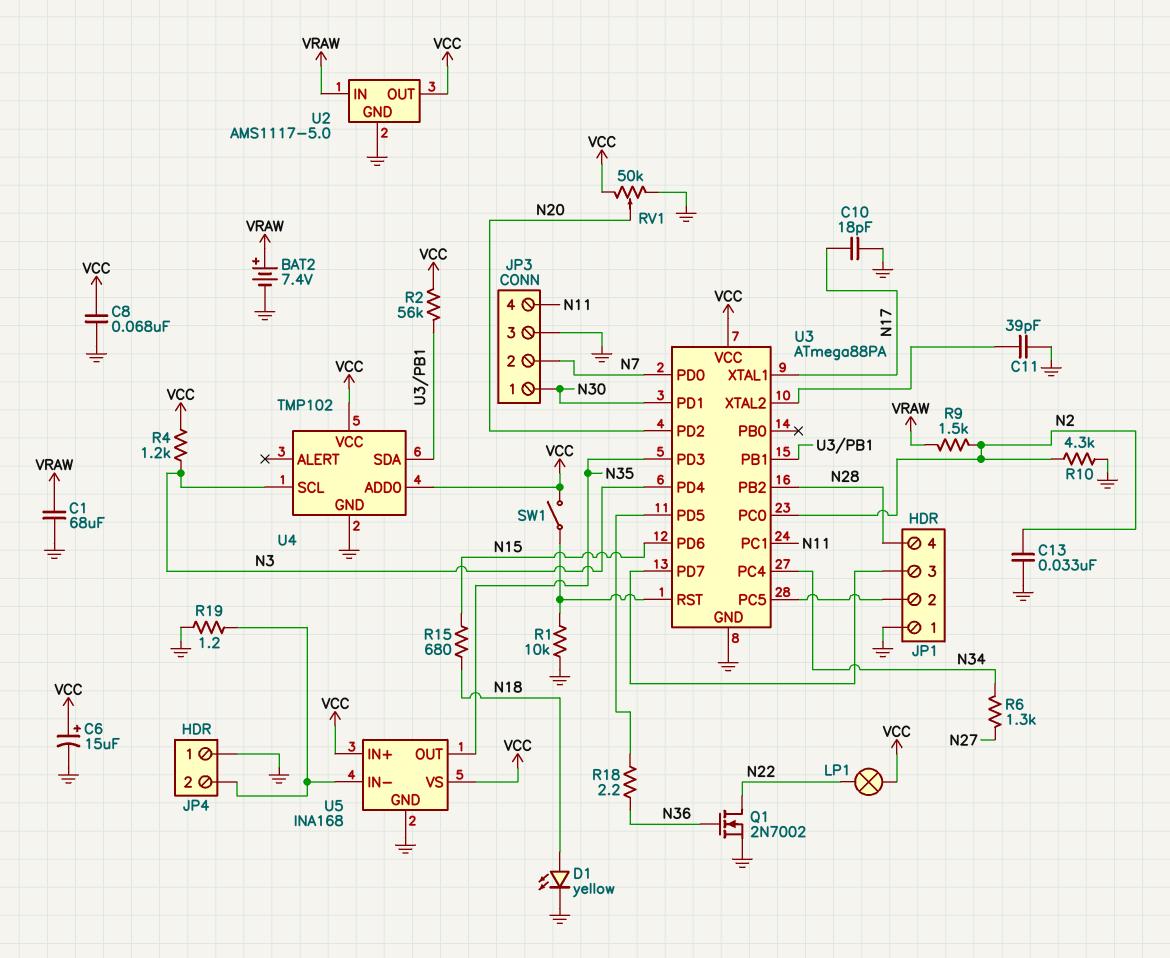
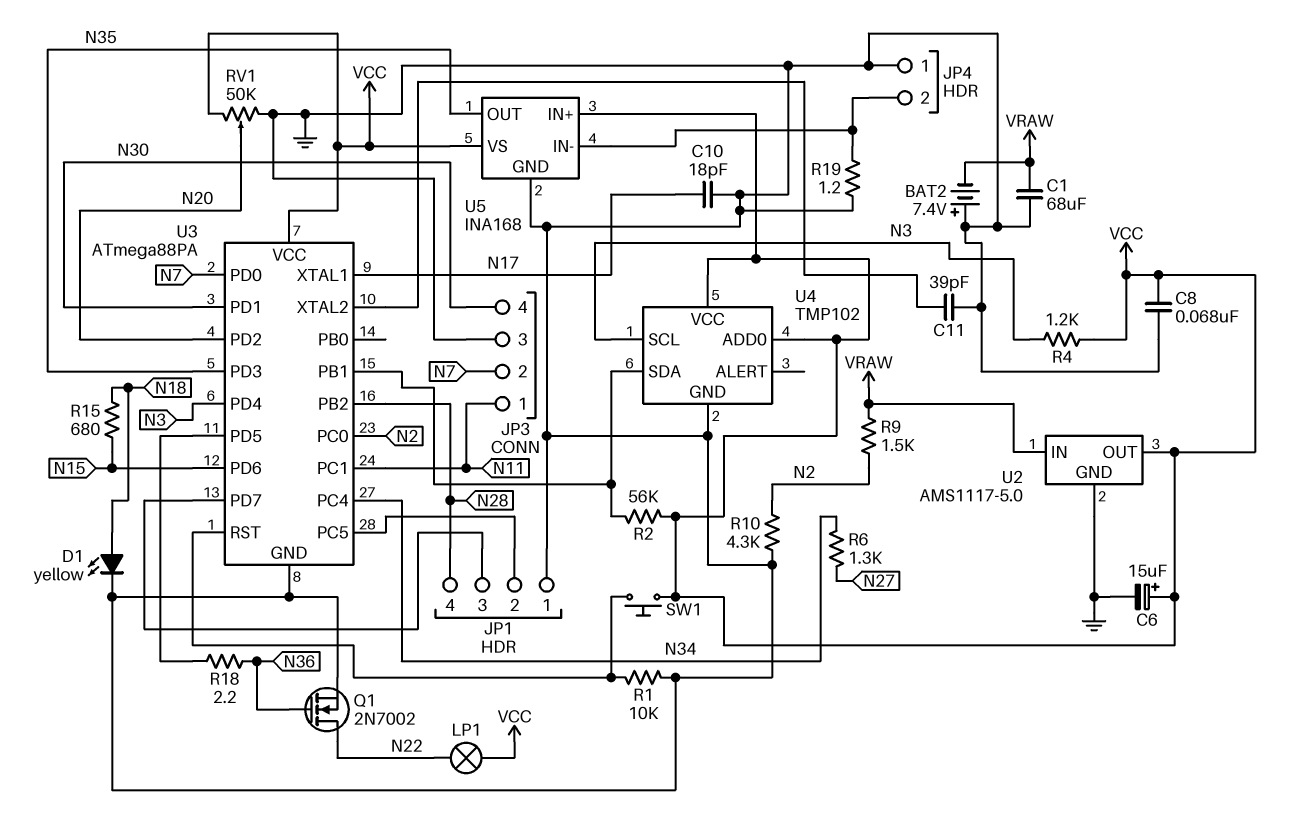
BAT2: 7.4V (plus VRAW, minus GND) -> 7.4V (plus GND, minus VRAW)
C13: 33nF (GND, N2) -> none
JP3 pin 1: N30 -> N11
JP3 pin 4: N11 -> N30
SW1: switch (U3/RST, VCC) -> button (U3/RST, VCC)

